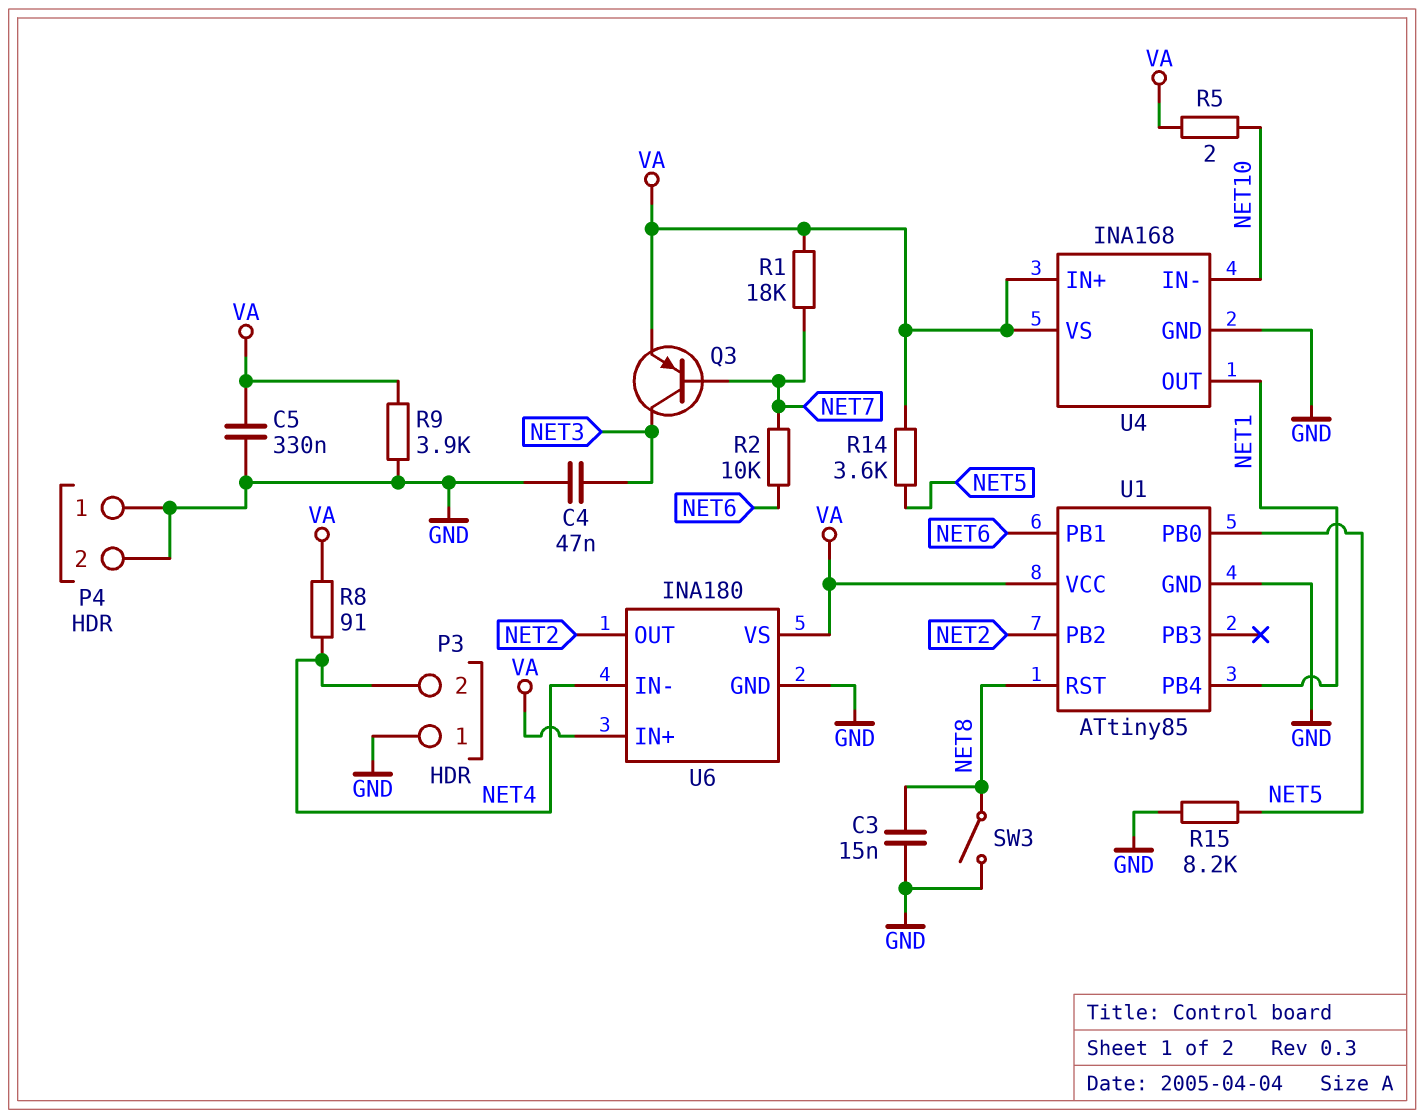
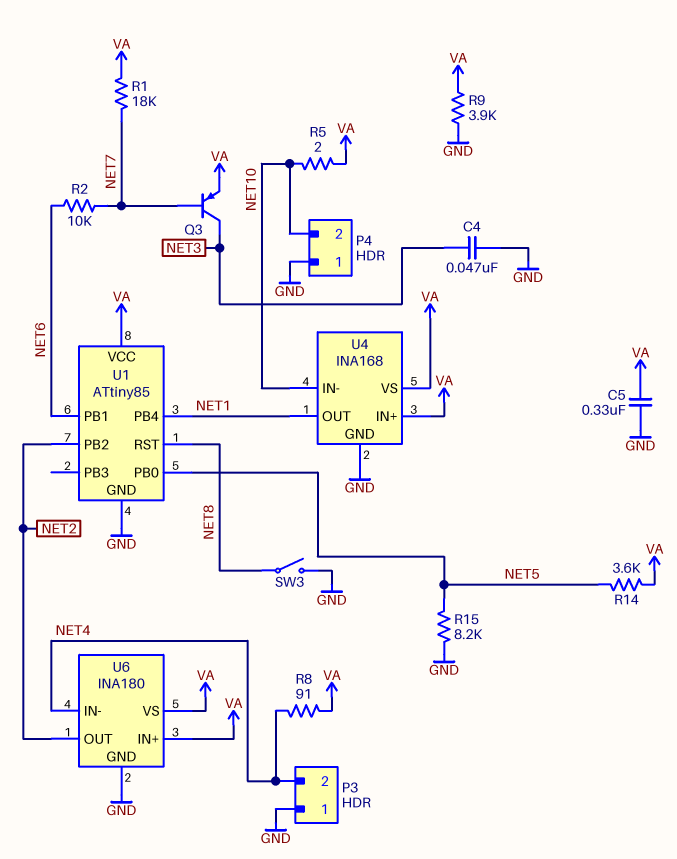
C3: 15nF (GND, NET8) -> none
P4 pin 2: GND -> NET10

